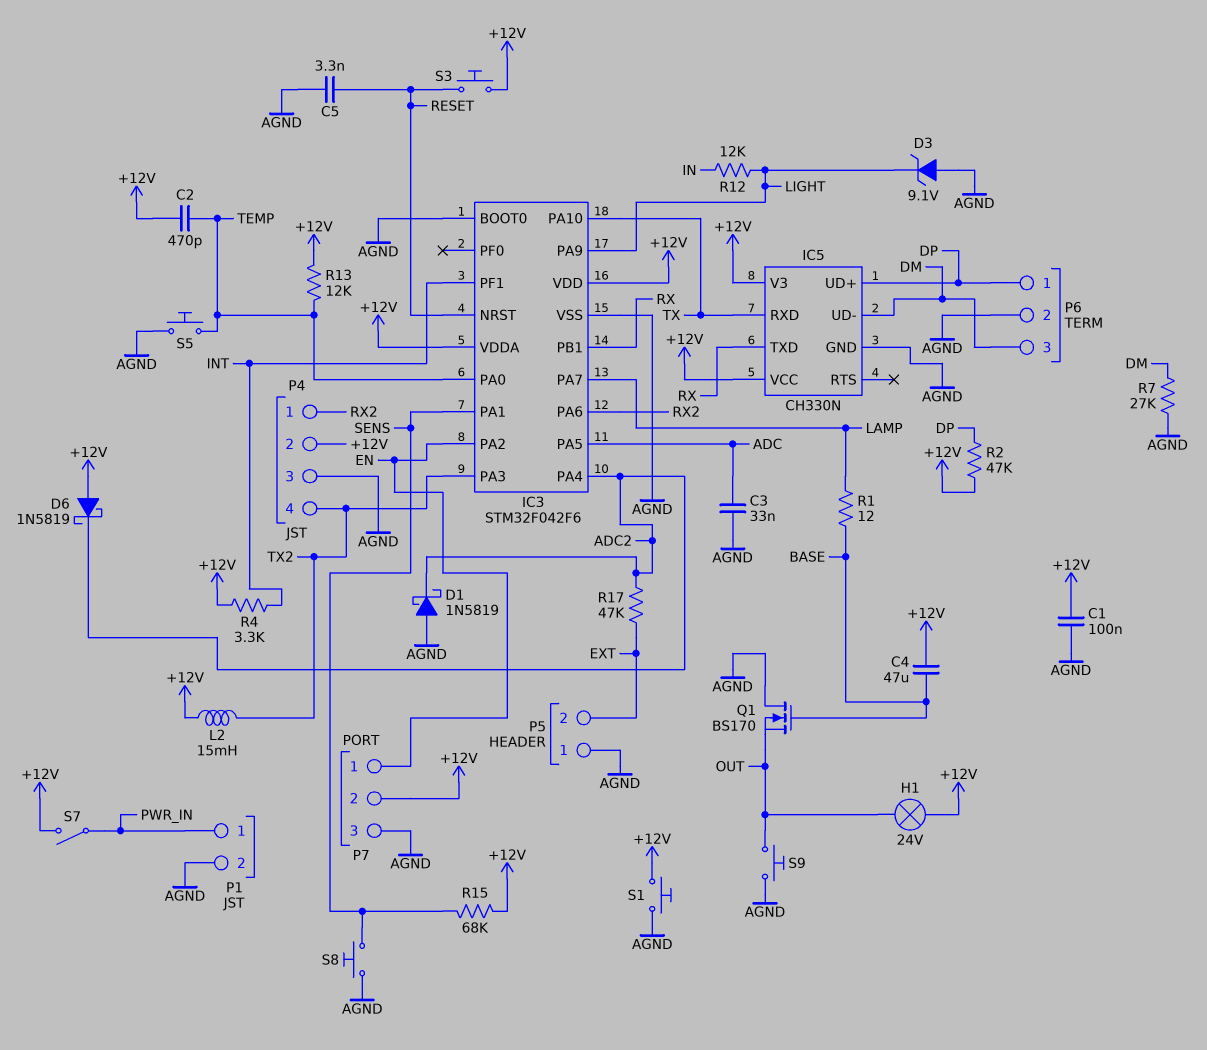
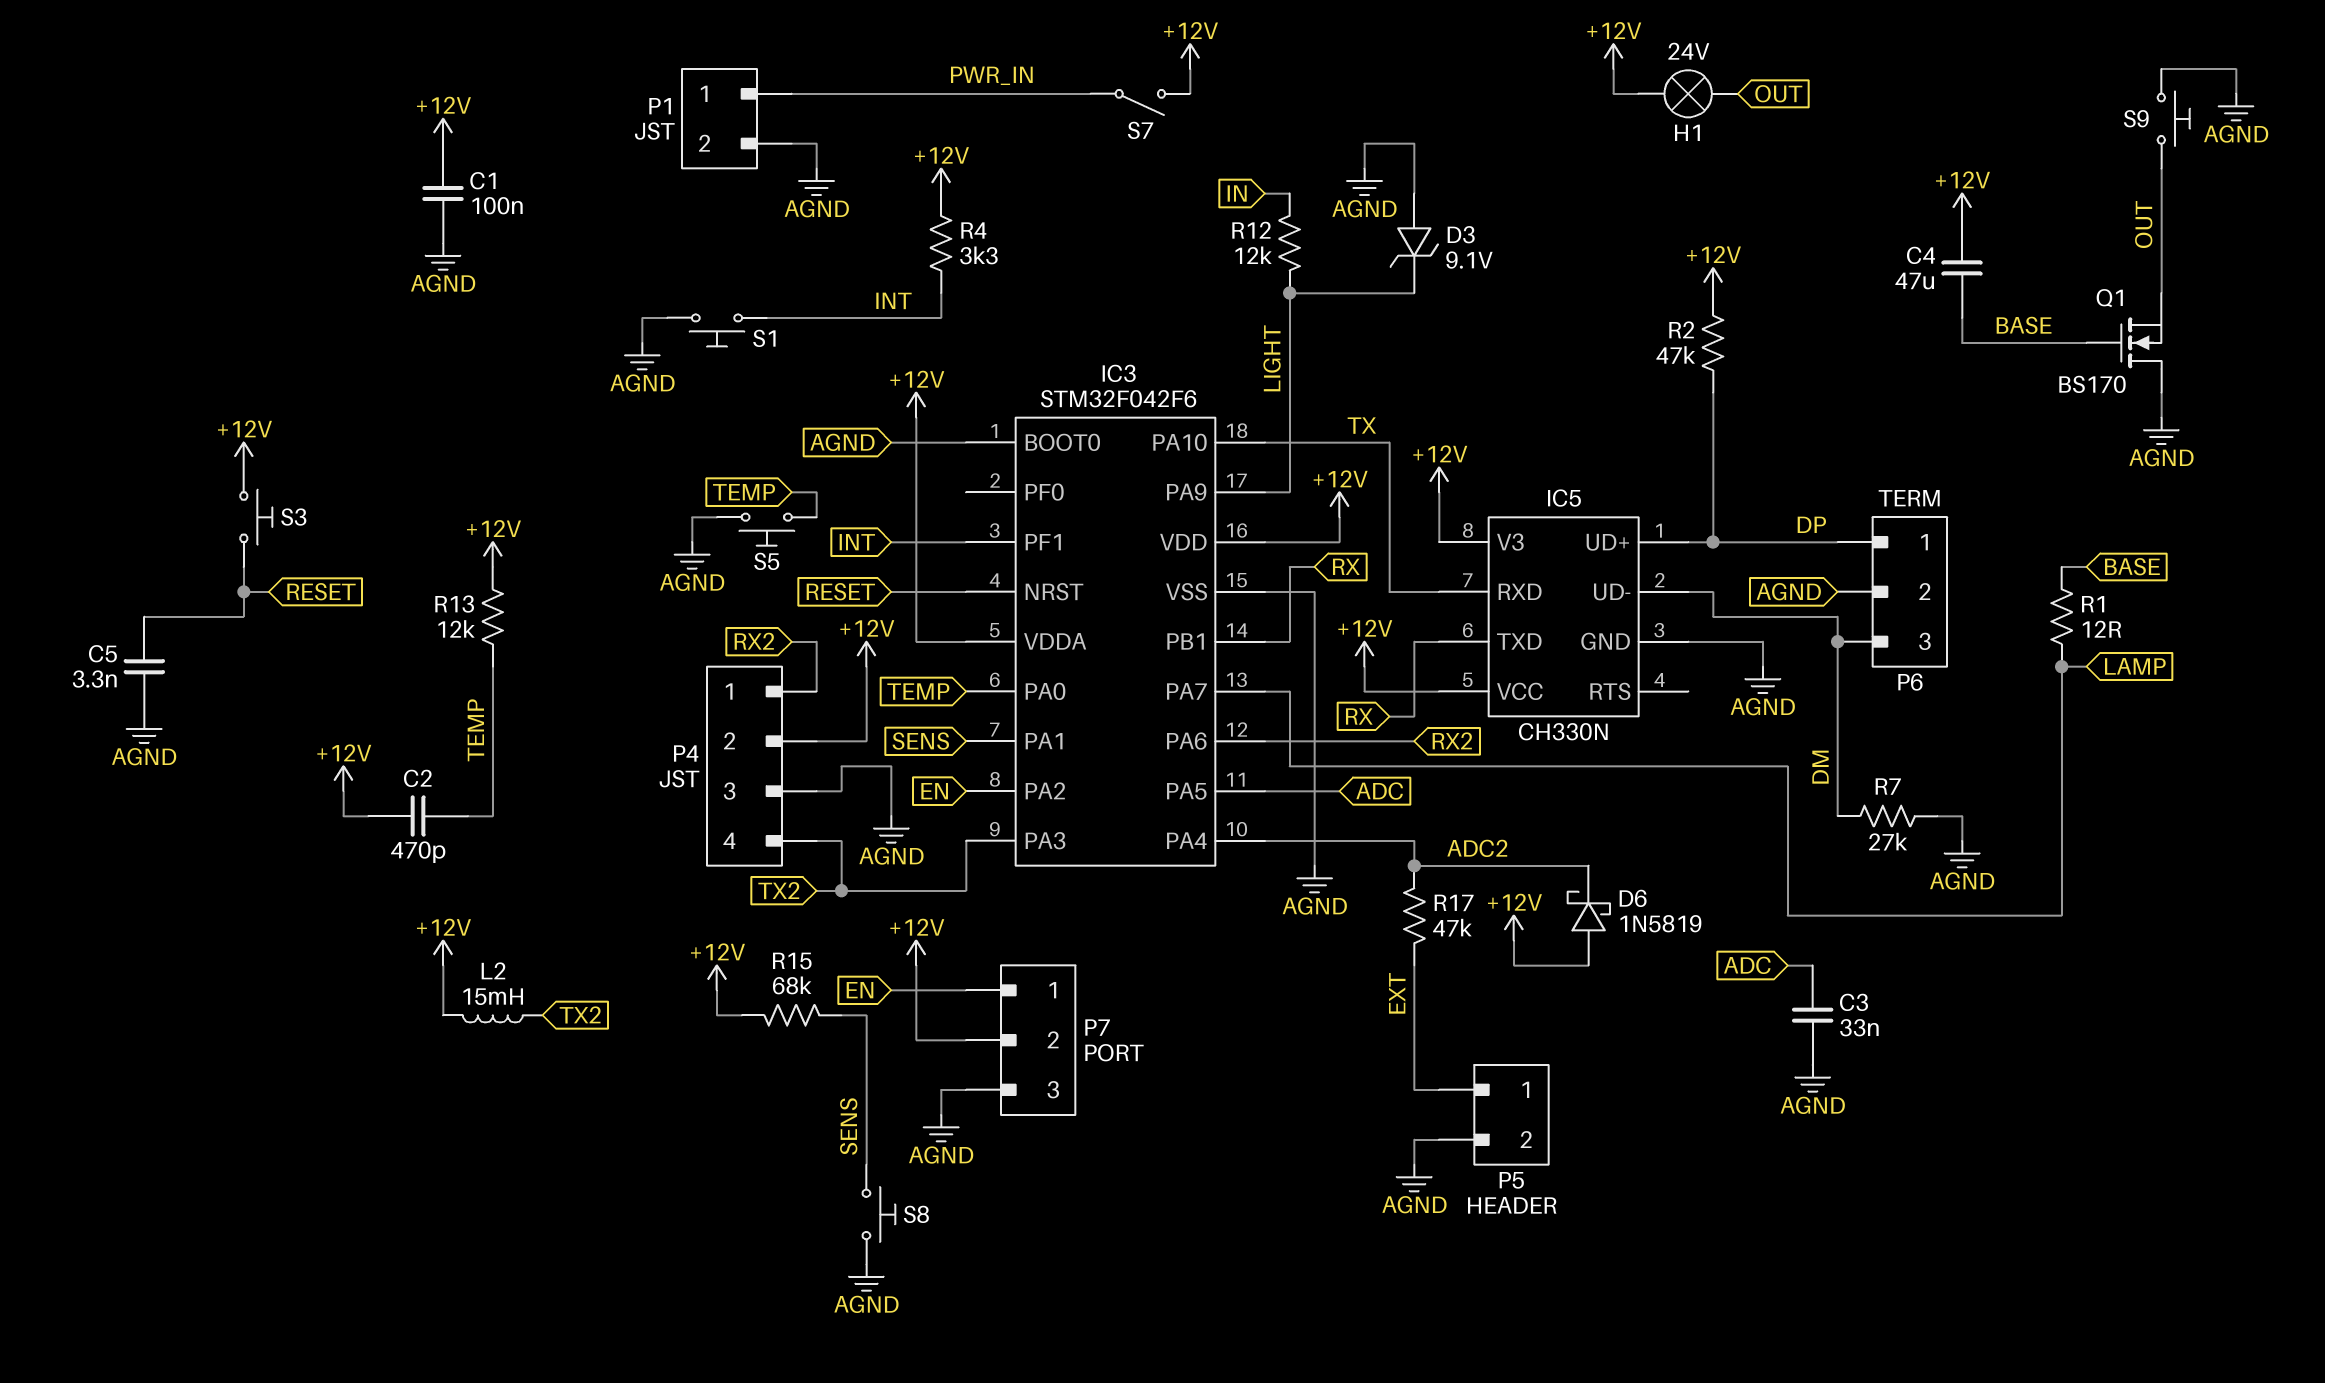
D1: schottky 1N5819 (A AGND, K ADC2) -> none
P5 pin 1: AGND -> EXT
P5 pin 2: EXT -> AGND
S1: button (+12V, AGND) -> button (AGND, INT)

